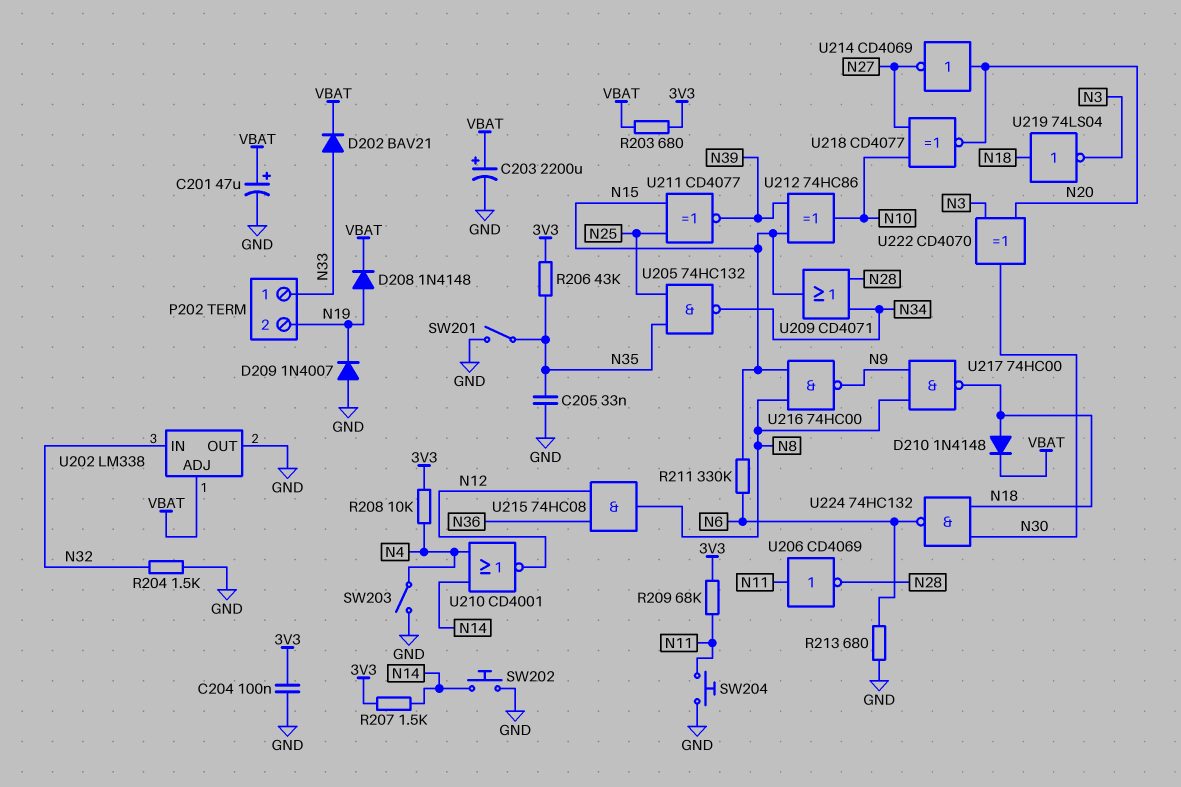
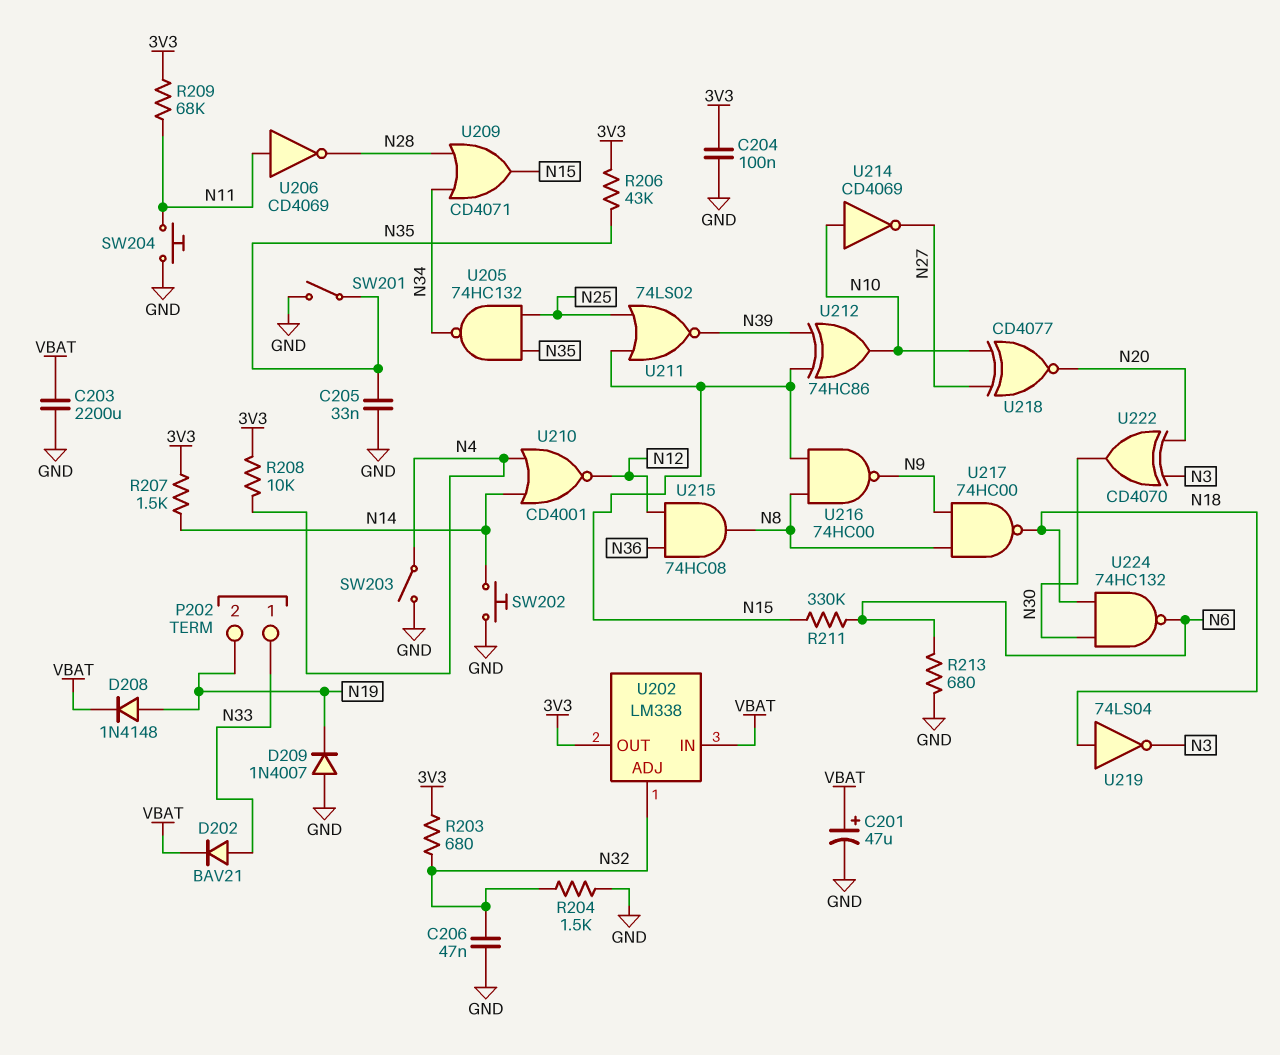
C203: 2200uF (plus VBAT, minus GND) -> 2200uF (GND, VBAT)
C206: none -> 47nF (GND, N32)
D210: diode 1N4148 (A N18, K VBAT) -> none
R203: 680 (3V3, VBAT) -> 680 (3V3, N32)
U202 pin ADJ: VBAT -> N32
U202 pin IN: N32 -> VBAT
U202 pin OUT: GND -> 3V3
U211: XNOR CD4077 (in N15, in N25, out N39) -> NOR 74LS02 (in N15, in N25, out N39)
U214: NOT CD4069 (in N20, out N27) -> NOT CD4069 (in N10, out N27)

